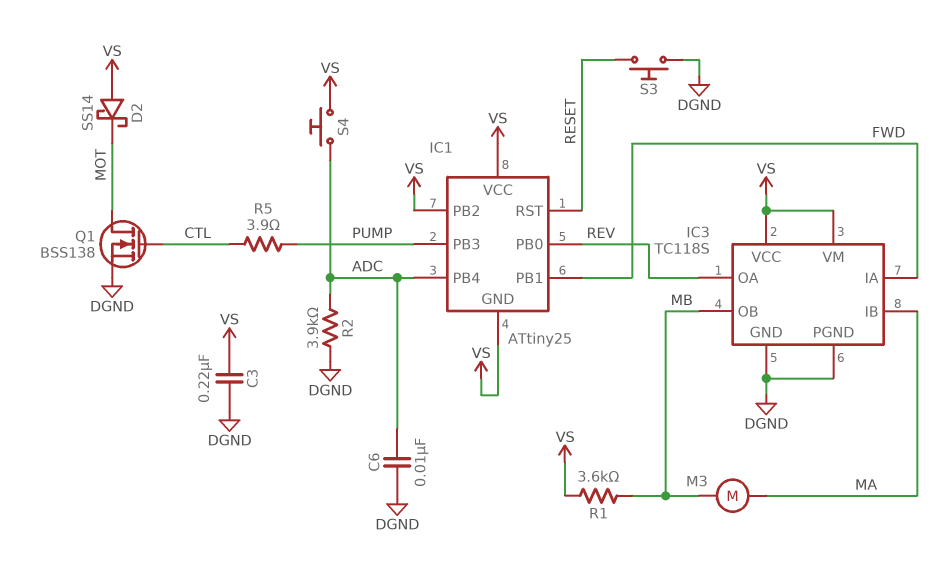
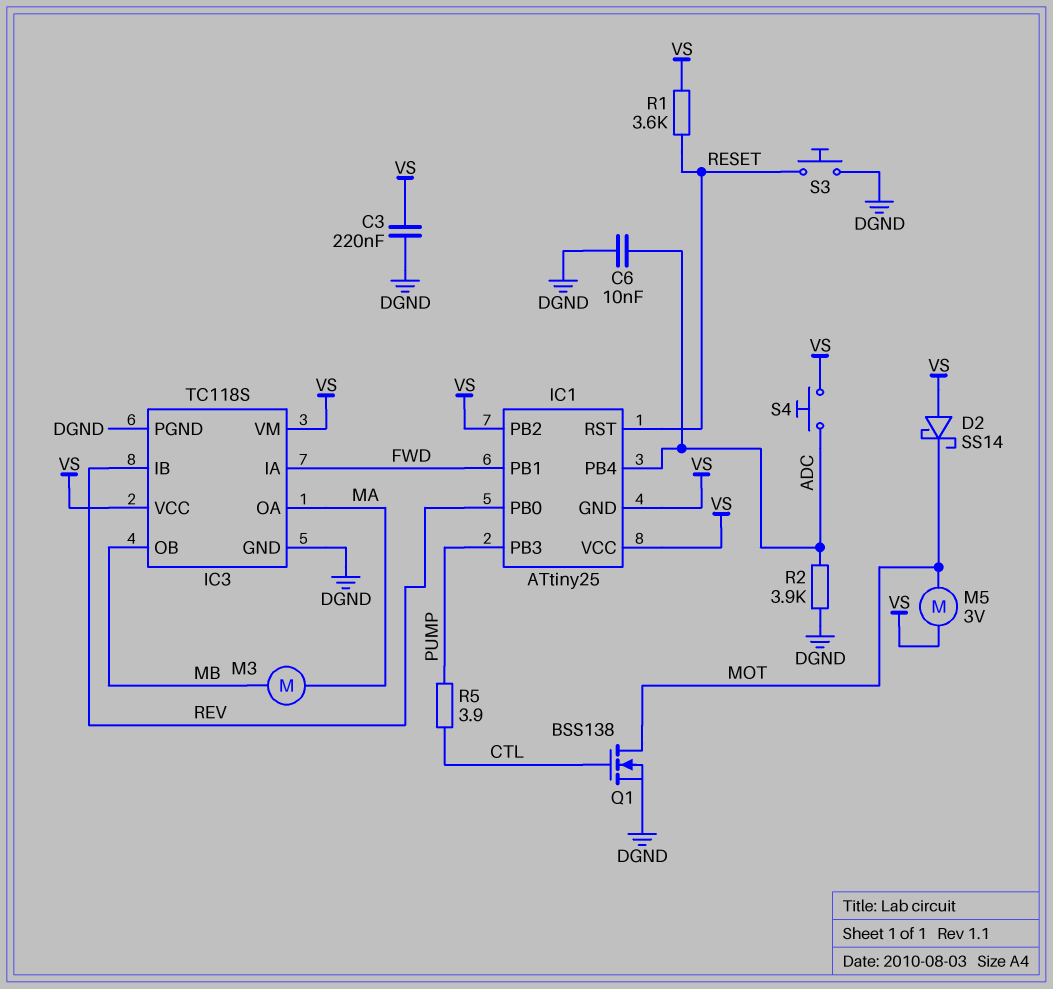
IC3 pin IB: MA -> REV
IC3 pin OA: REV -> MA
M5: none -> motor 3V (MOT, VS)
R1: 3.6k (MB, VS) -> 3.6k (RESET, VS)

